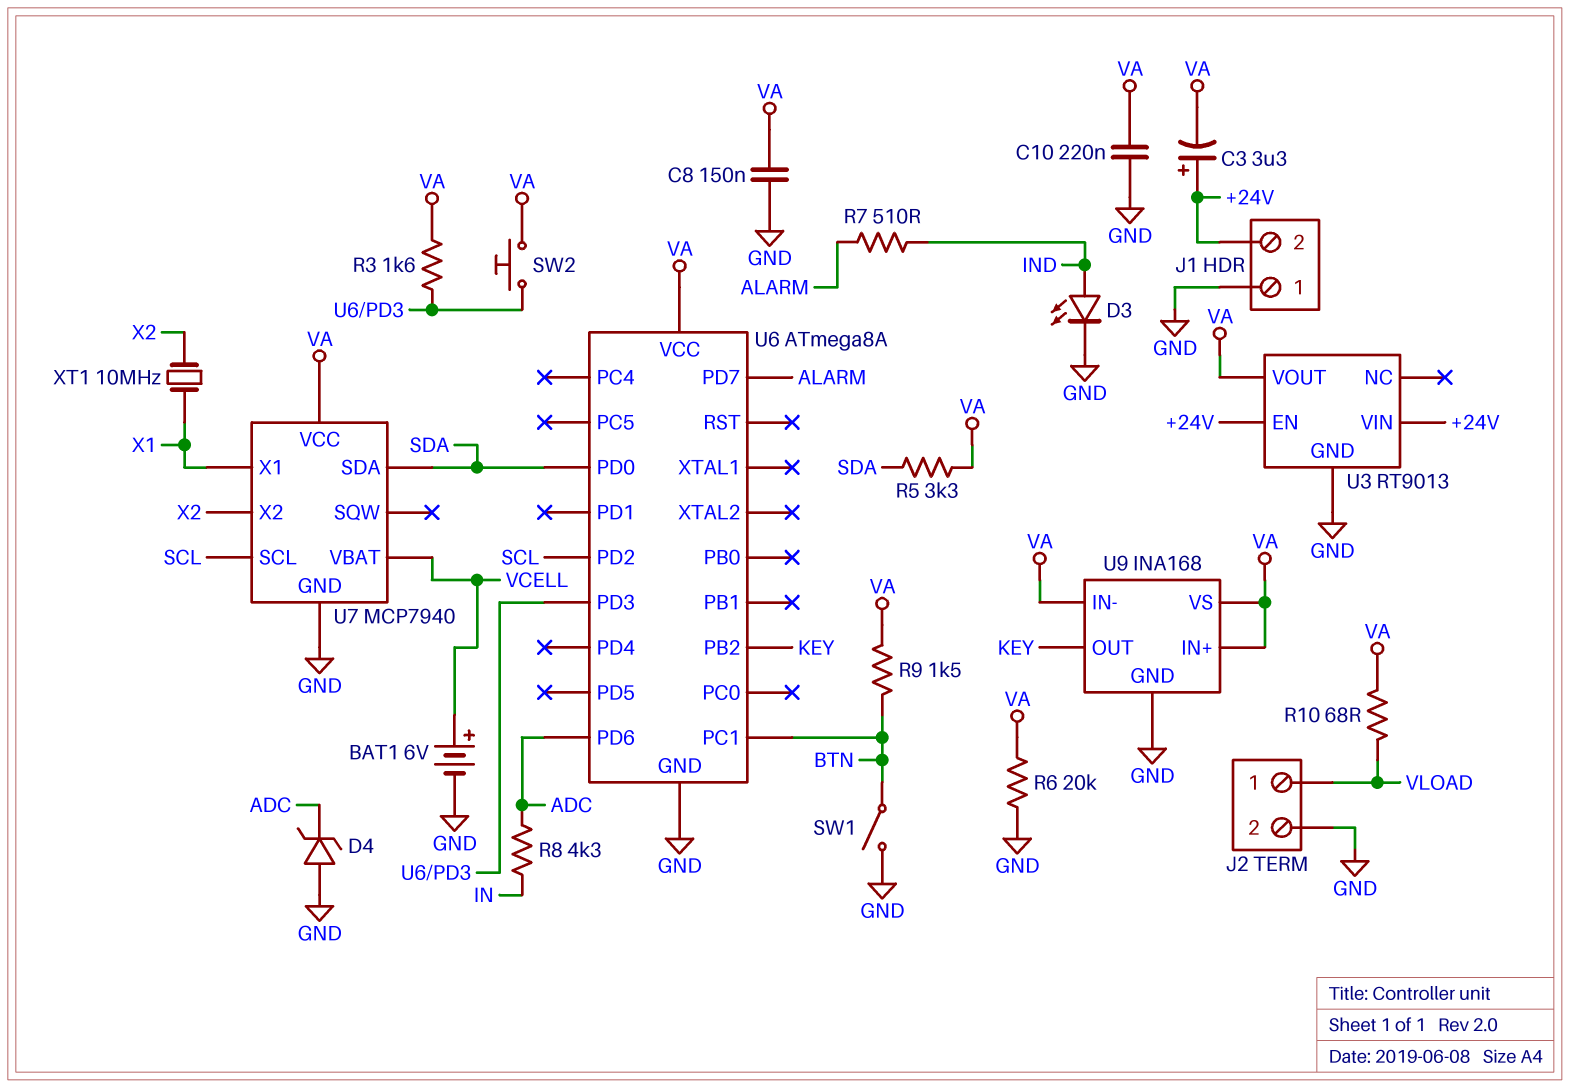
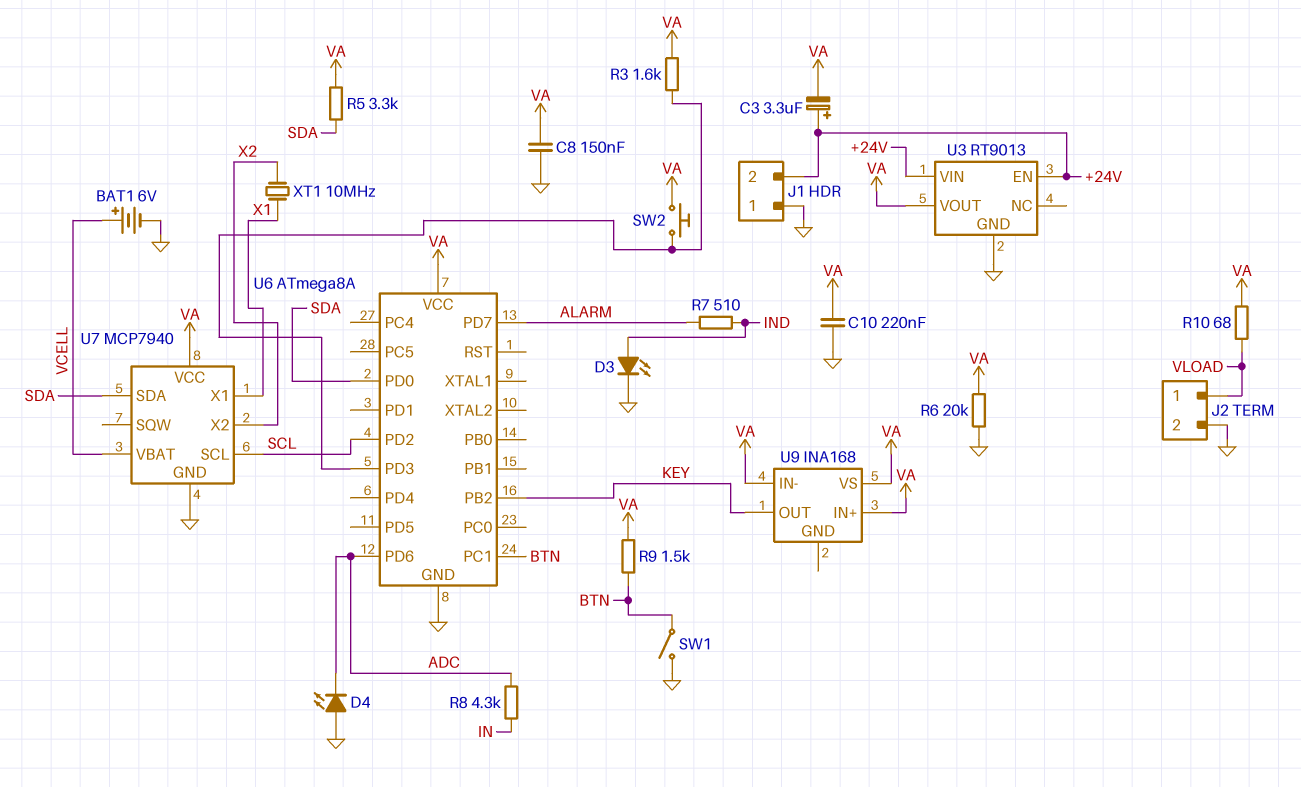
D4: zener (A GND, K ADC) -> LED (A GND, K ADC)
U9 pin GND: GND -> none

